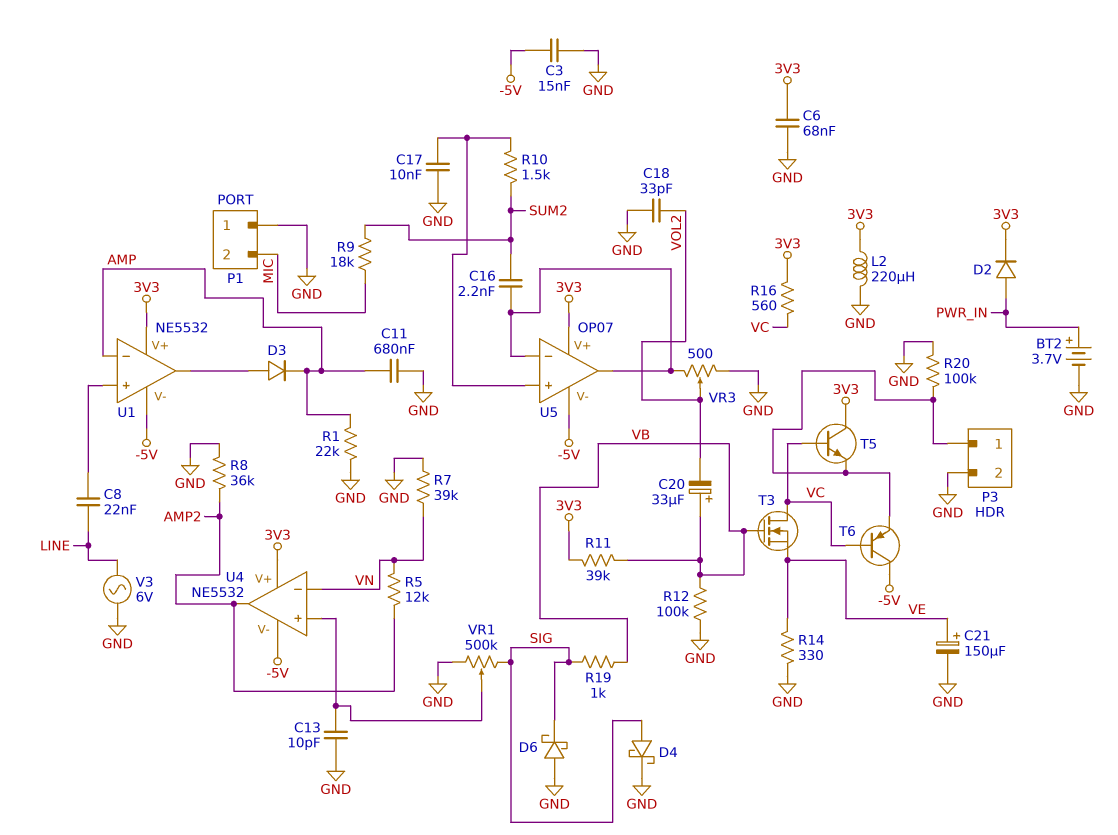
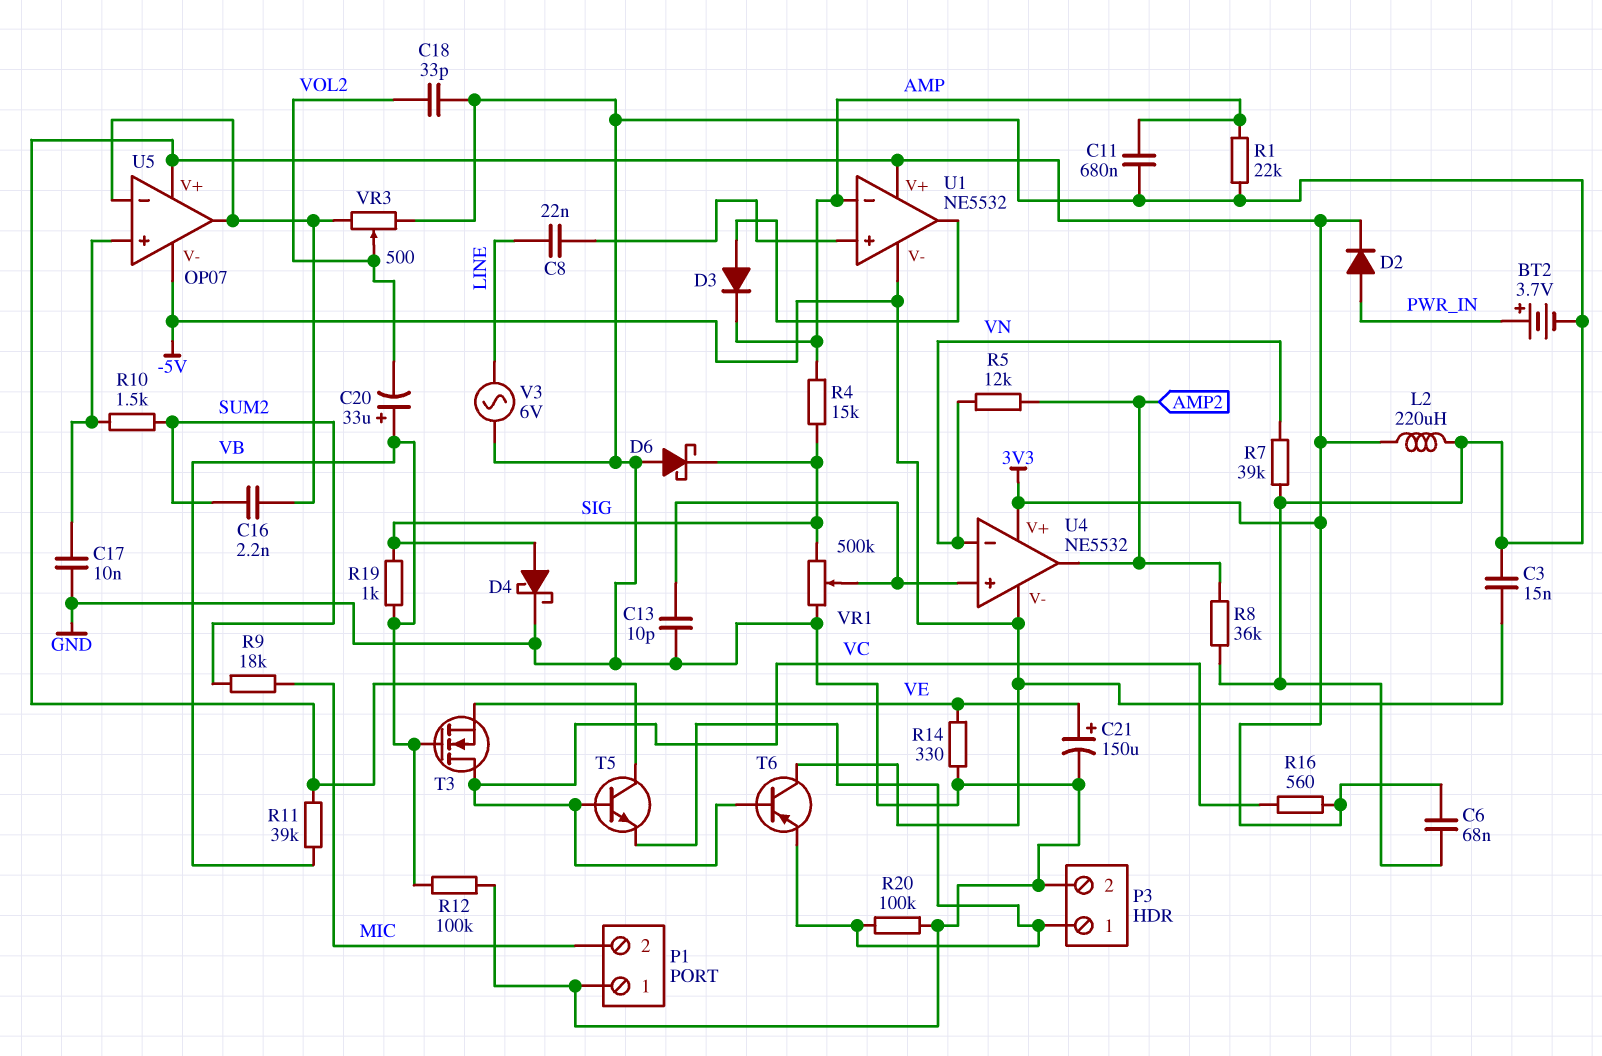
R4: none -> 15k (AMP, SIG)

